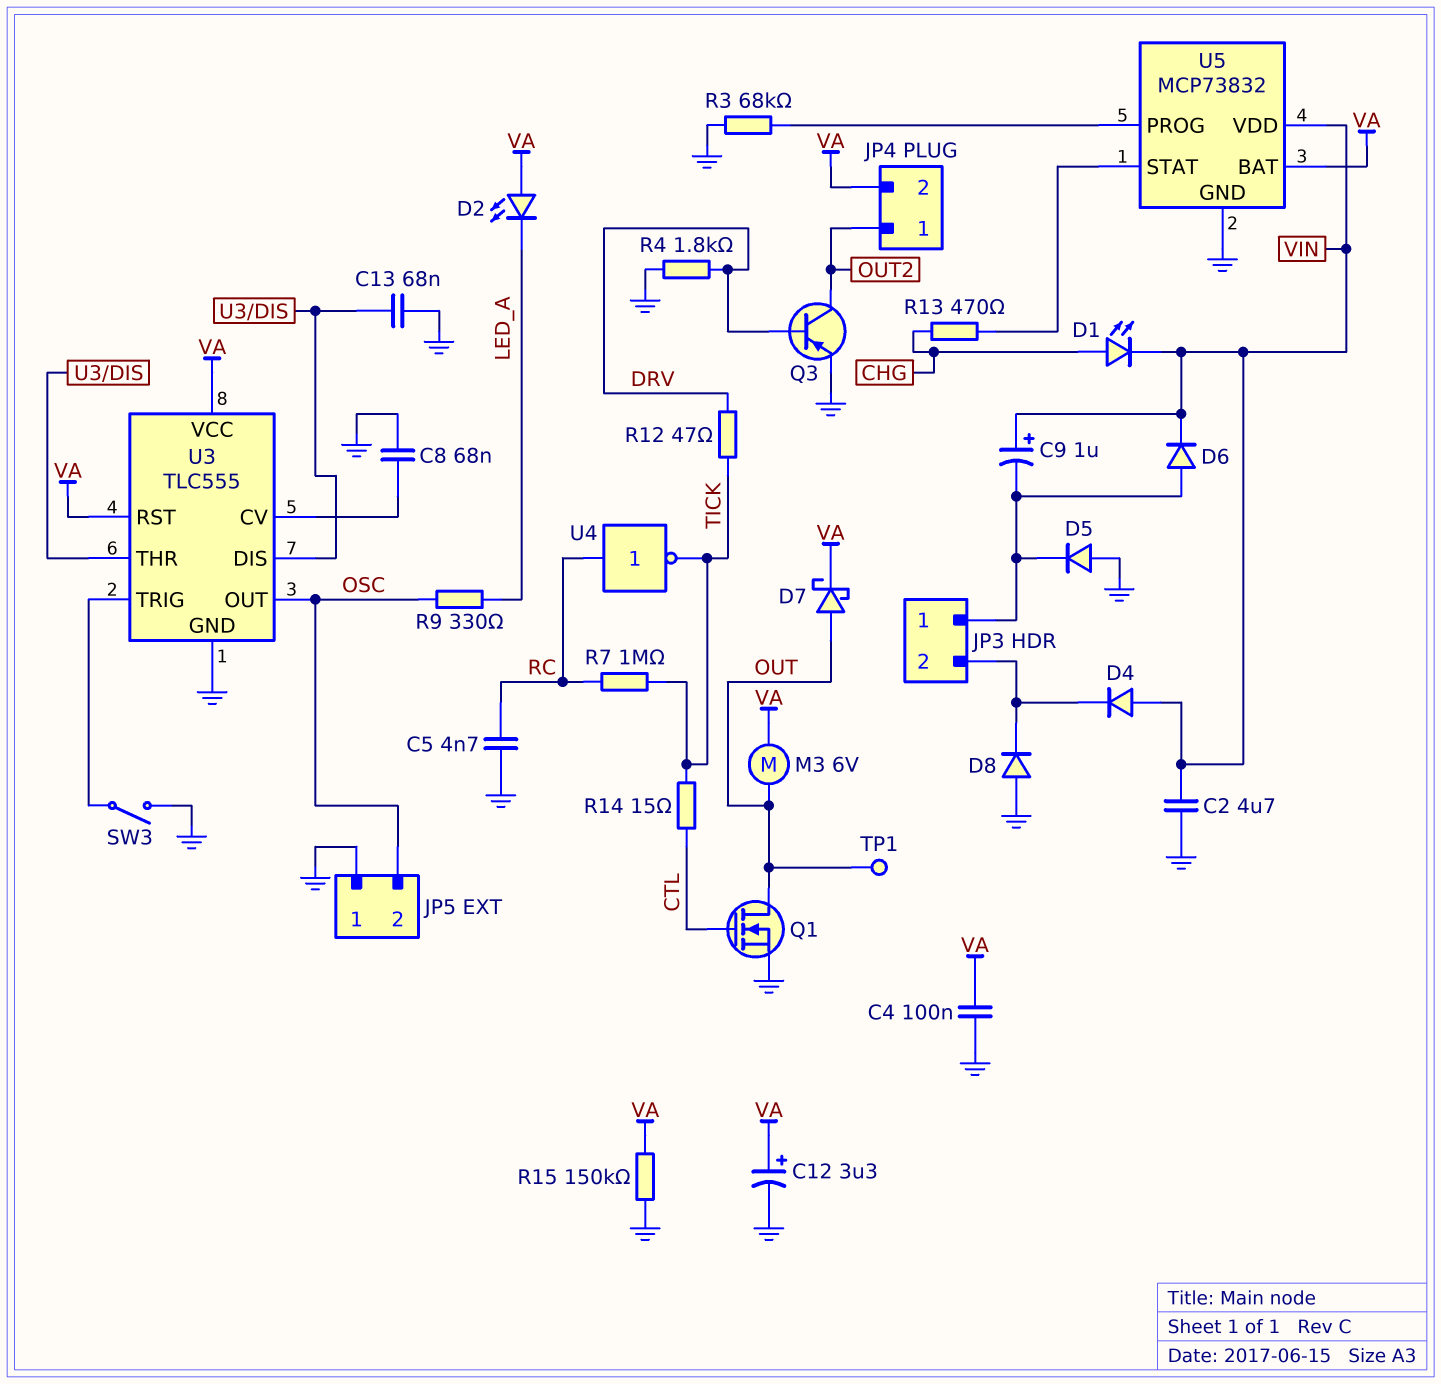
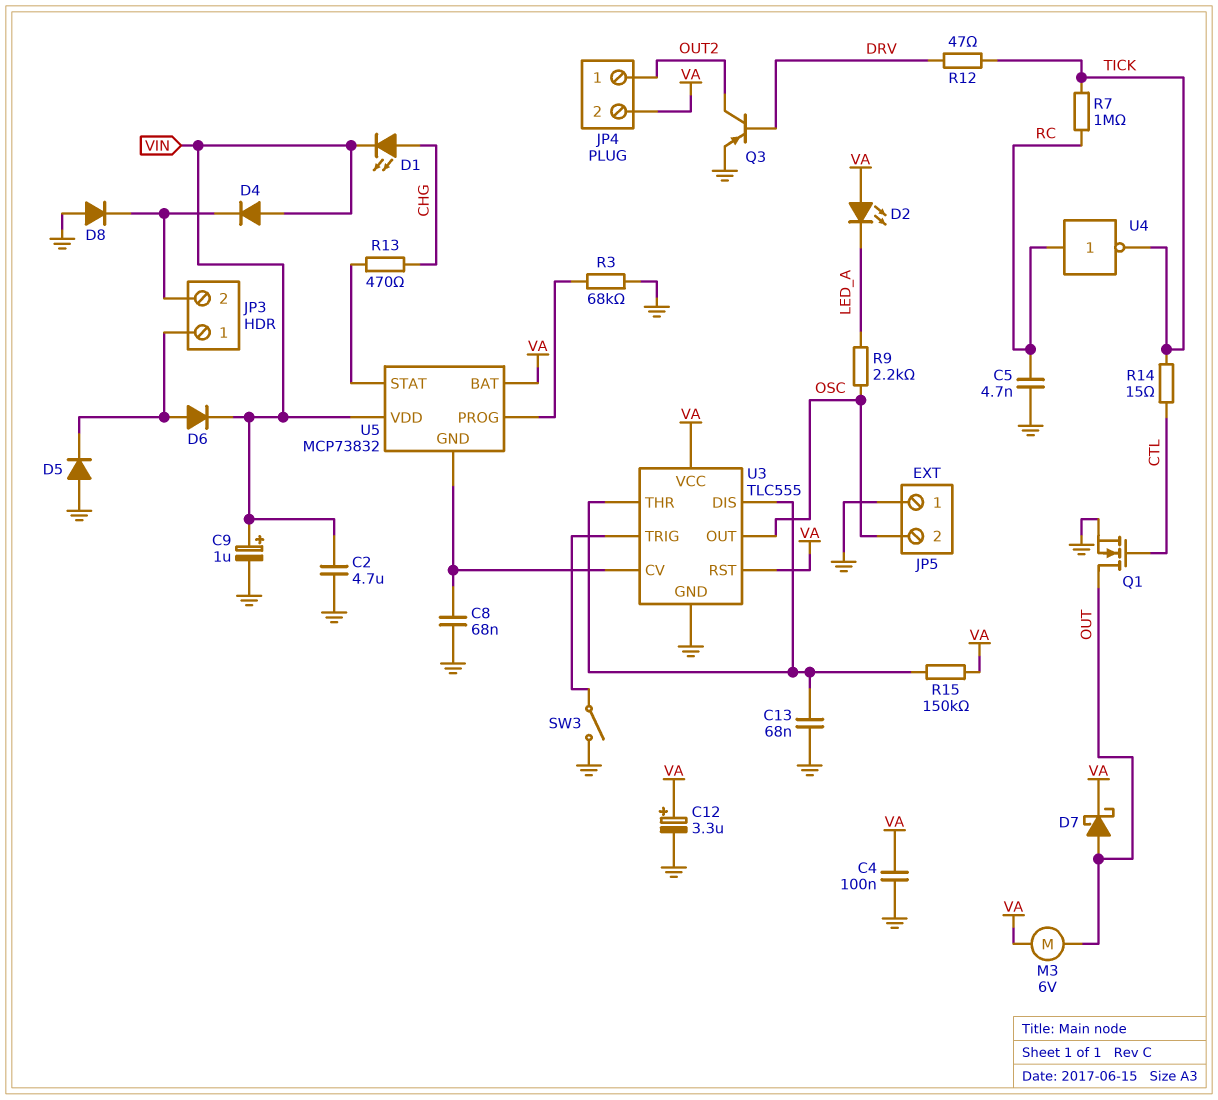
C9: 1uF (plus VIN, minus JP3/1) -> 1uF (plus VIN, minus GND)
R4: 1.8k (DRV, GND) -> none
R9: 330 (LED_A, OSC) -> 2.2k (LED_A, OSC)
R15: 150k (GND, VA) -> 150k (U3/DIS, VA)
TP1: test point (OUT) -> none
U5 pin GND: GND -> U3/CV

